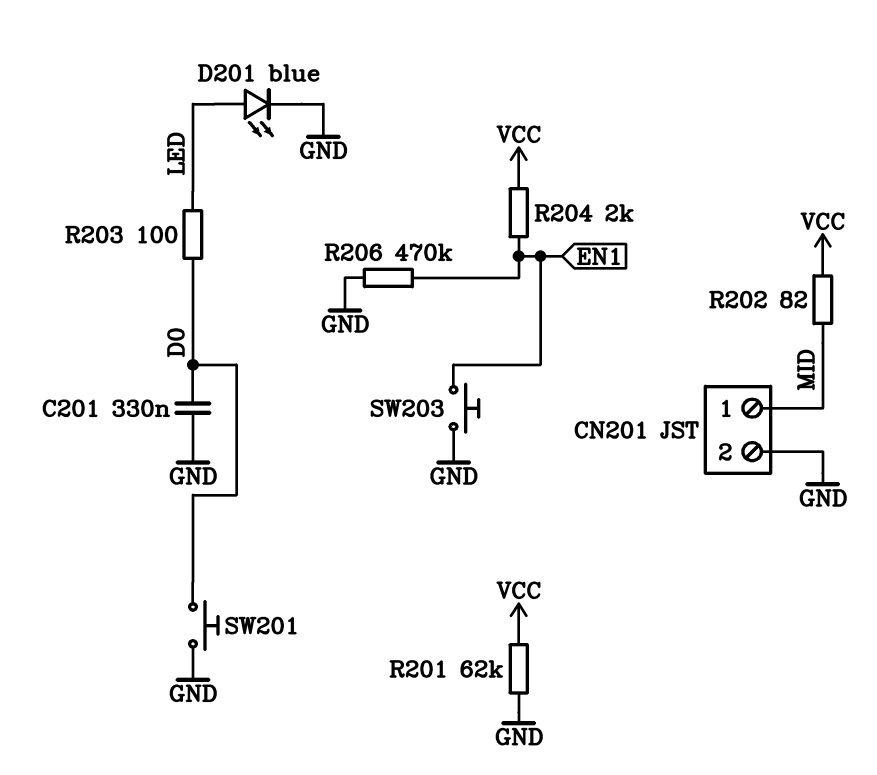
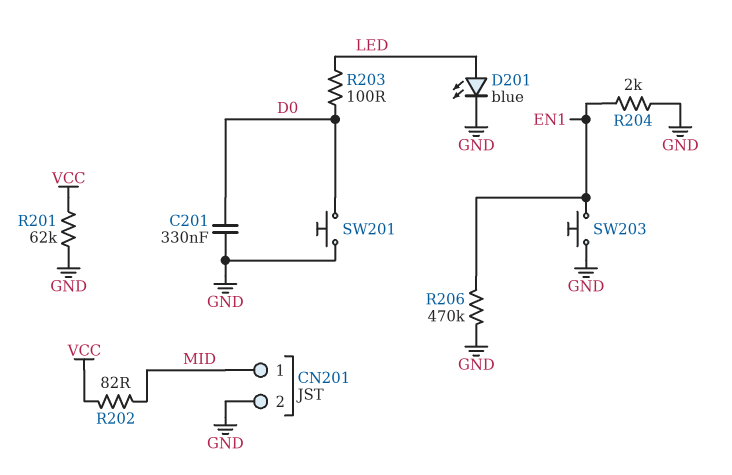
R204: 2k (EN1, VCC) -> 2k (EN1, GND)

